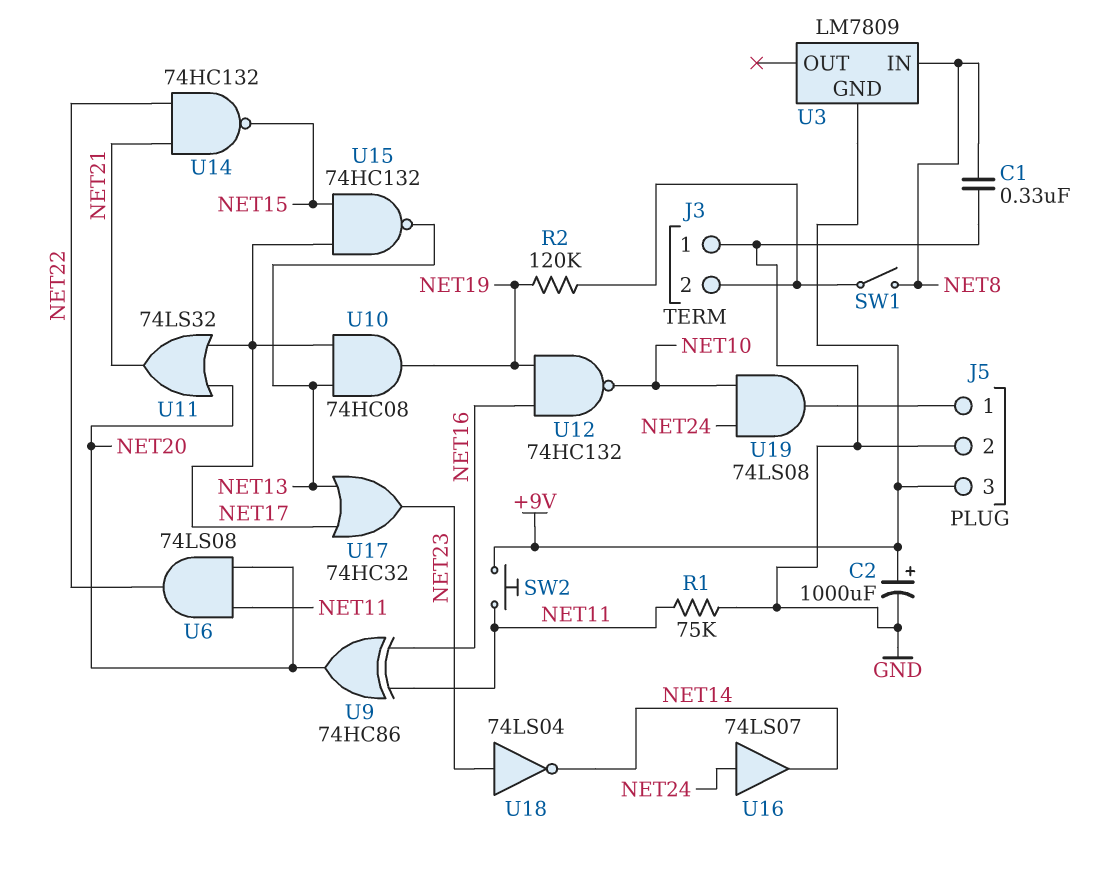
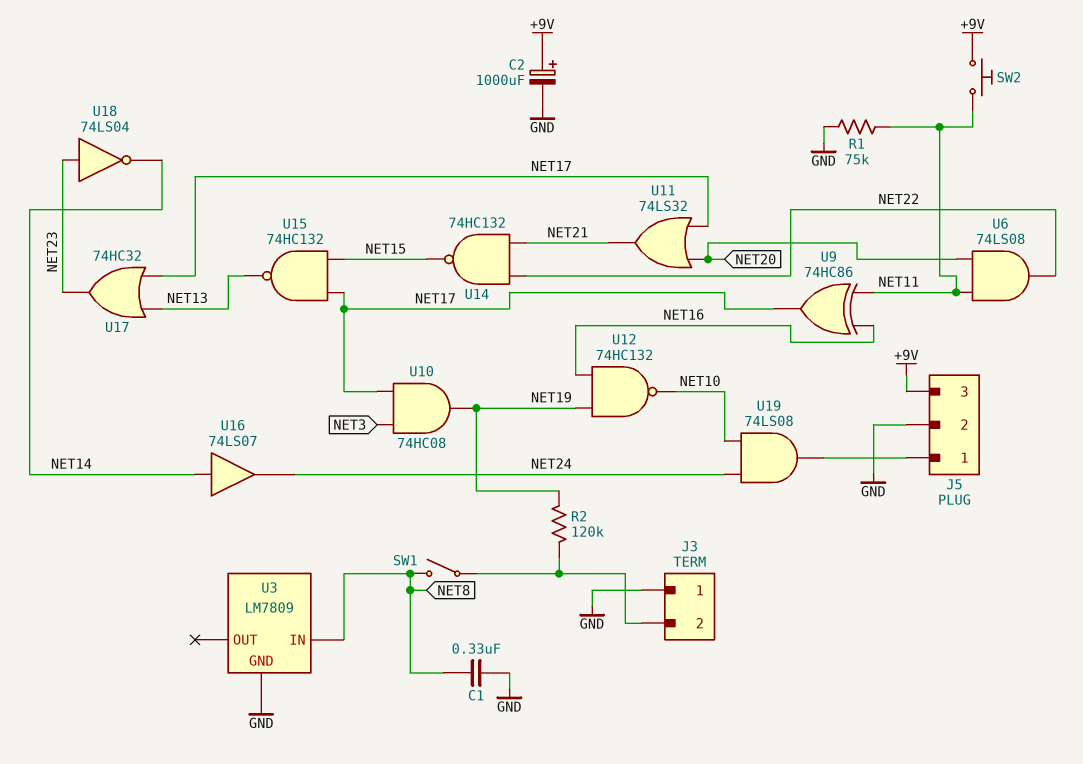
U3 pin GND: +9V -> GND
U9: XOR 74HC86 (in NET11, in NET16, out NET20) -> XOR 74HC86 (in NET11, in NET16, out NET17)
U10: AND 74HC08 (in NET13, in NET17, out NET19) -> AND 74HC08 (in NET3, in NET17, out NET19)
U16: buffer 74LS07 (in NET24, out NET14) -> buffer 74LS07 (in NET14, out NET24)

